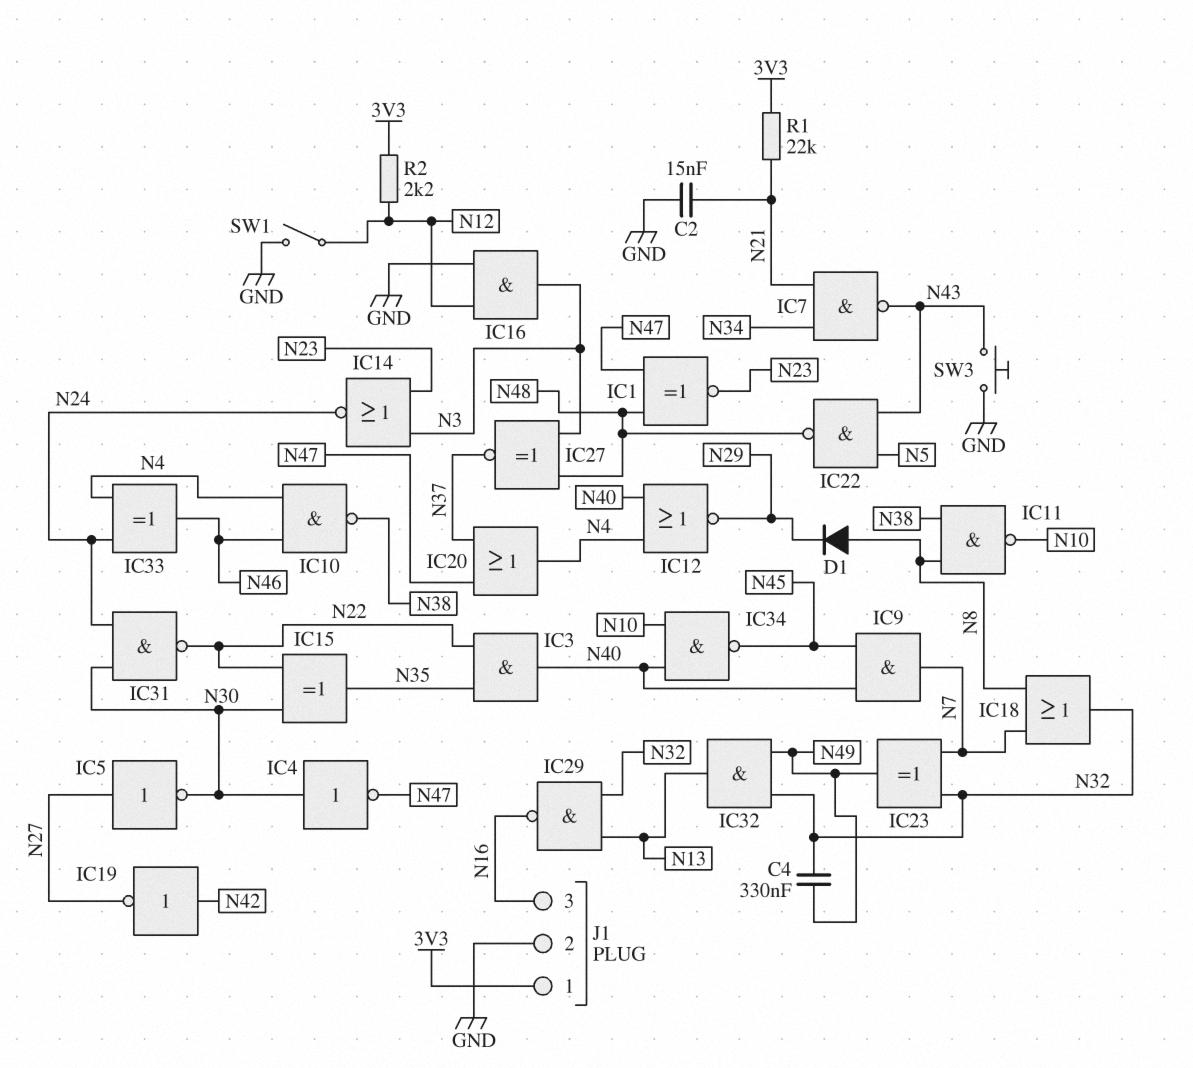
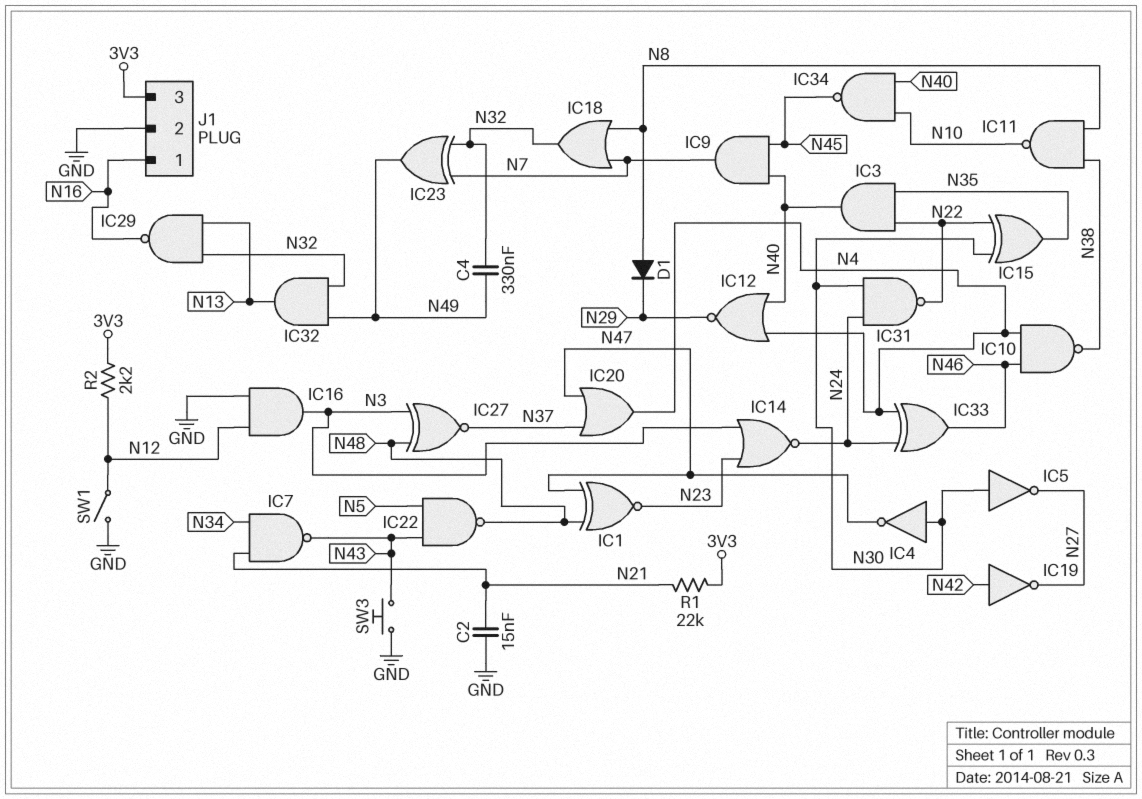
IC5: NOT (in N27, out N30) -> NOT (in N30, out N27)
J1 pin 1: 3V3 -> N16
J1 pin 3: N16 -> 3V3

